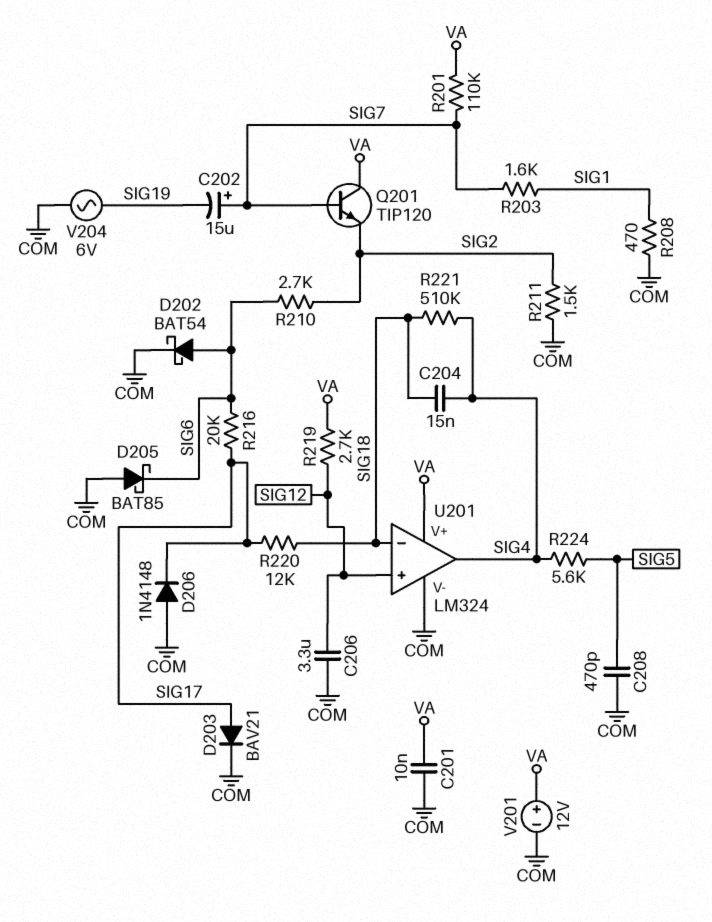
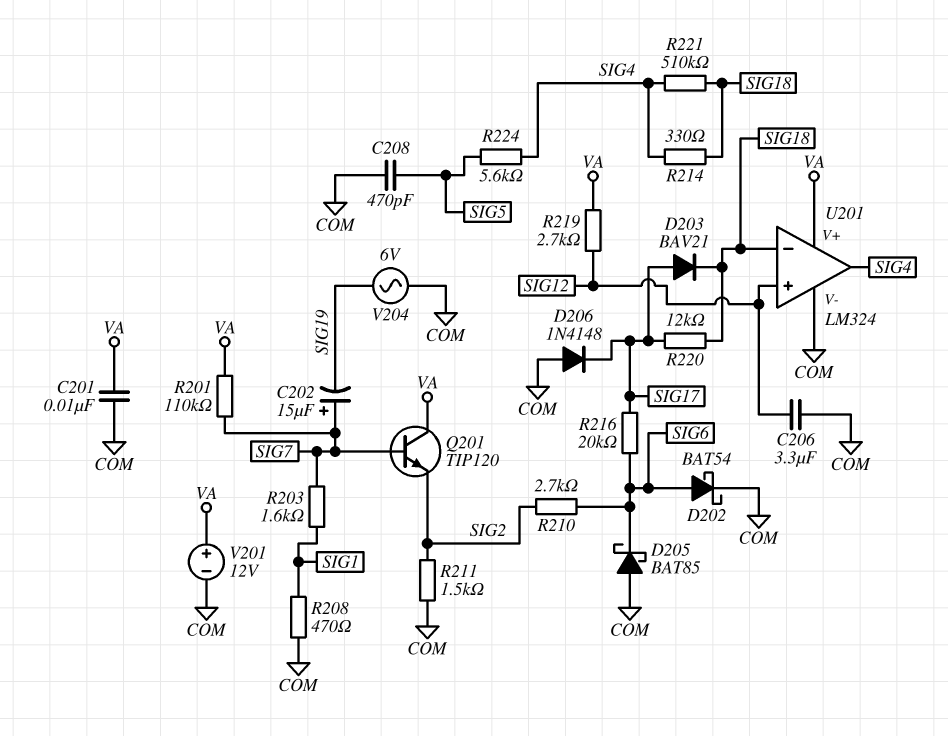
C204: 15nF (SIG4, SIG18) -> none
D203: diode BAV21 (A SIG17, K COM) -> diode BAV21 (A SIG17, K SIG18)
R214: none -> 330 (SIG4, SIG18)

